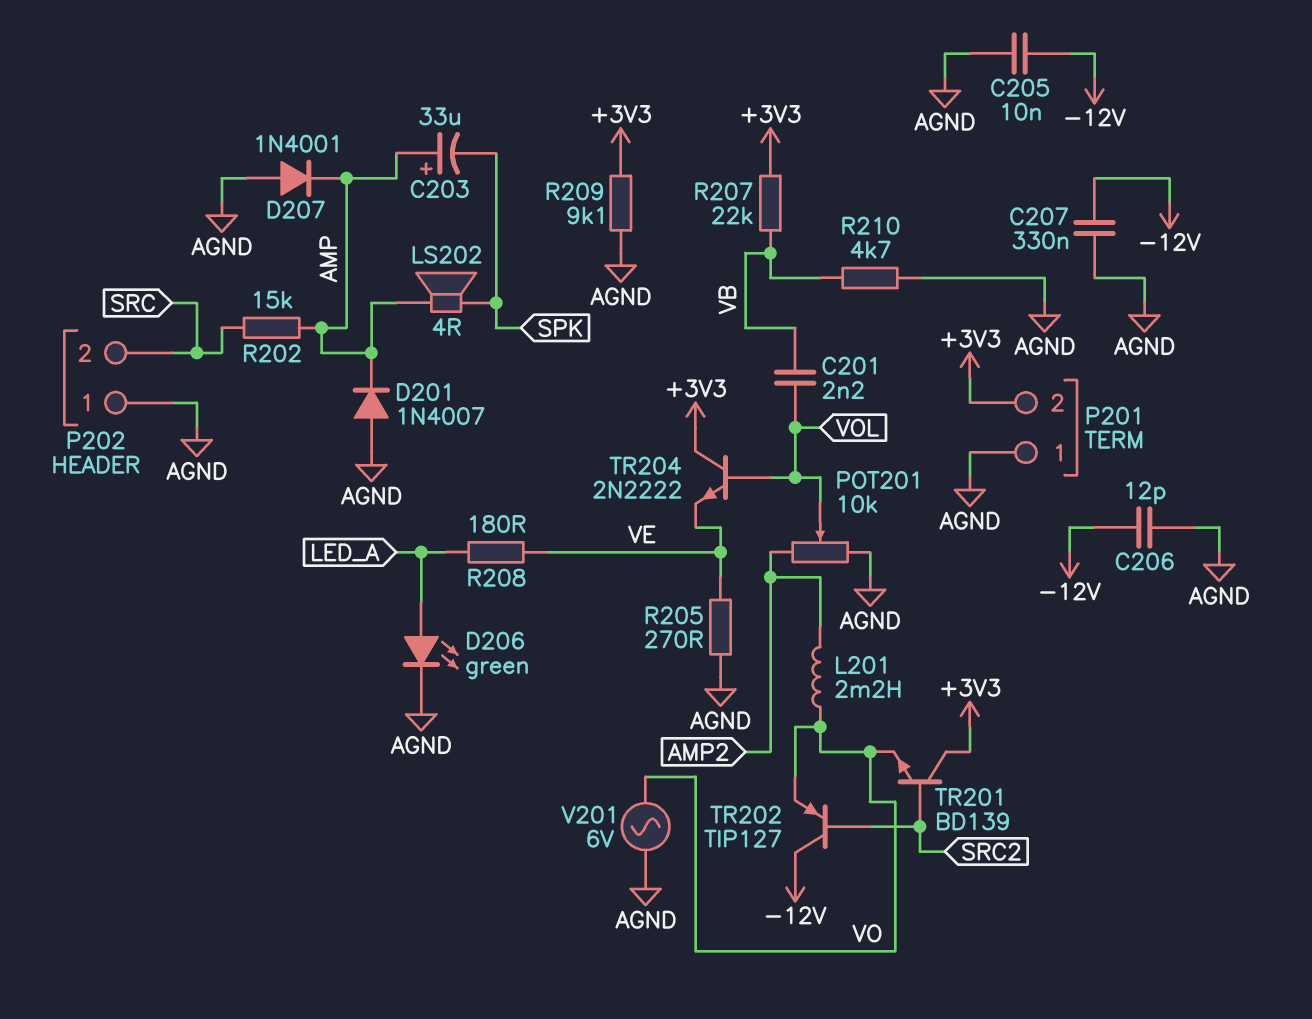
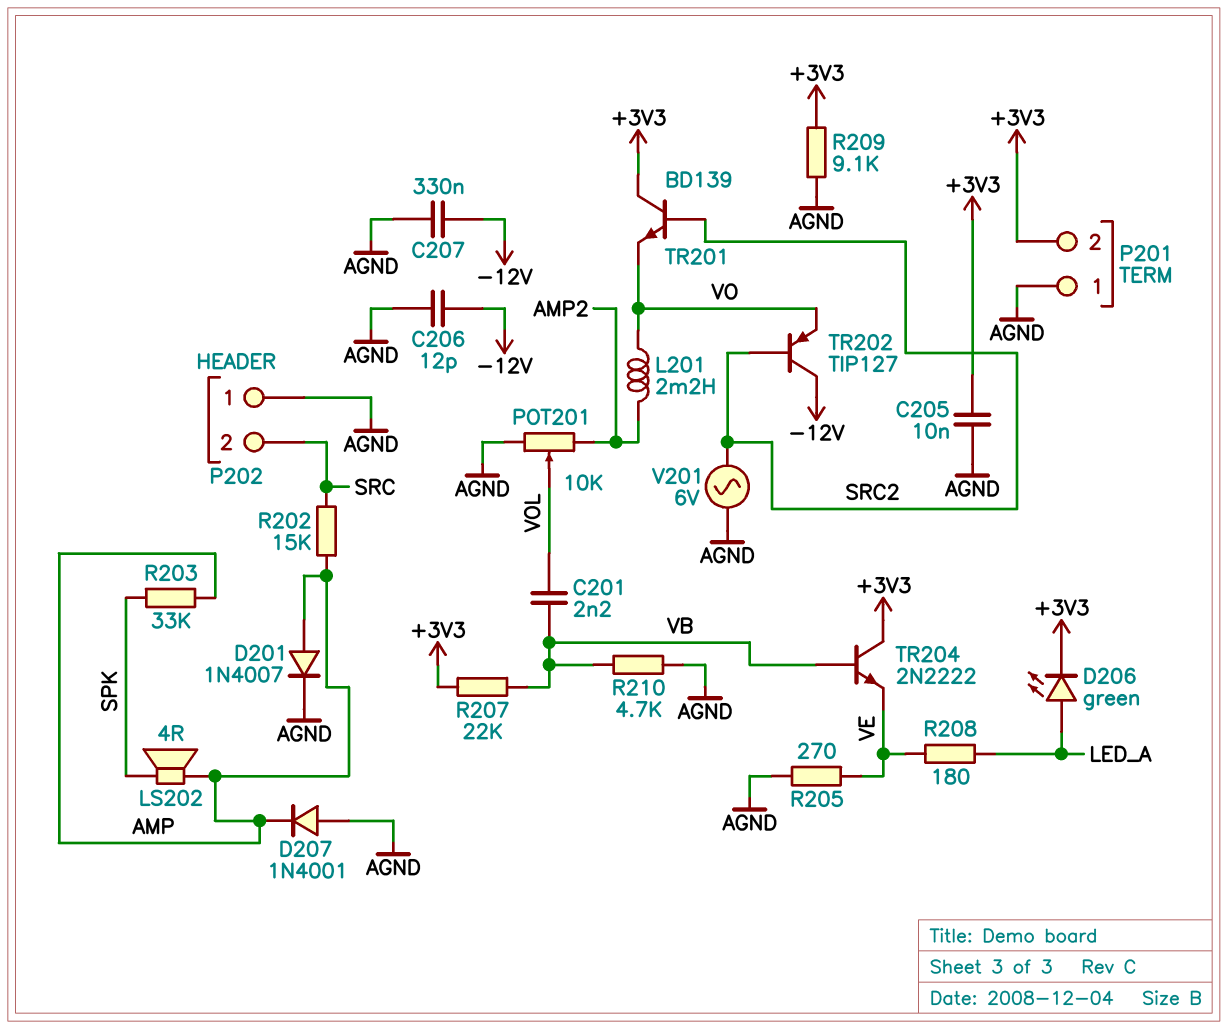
C203: 33uF (plus AMP, minus SPK) -> none
C205: 10nF (-12V, AGND) -> 10nF (+3V3, AGND)
D201: diode 1N4007 (A AGND, K AMP) -> diode 1N4007 (A AMP, K AGND)
D206: LED green (A LED_A, K AGND) -> LED green (A LED_A, K +3V3)
R203: none -> 33k (AMP, SPK)
TR204: NPN 2N2222 (B VOL, C +3V3, E VE) -> NPN 2N2222 (B VB, C +3V3, E VE)
V201: AC 6V (AGND, VO) -> AC 6V (AGND, SRC2)

